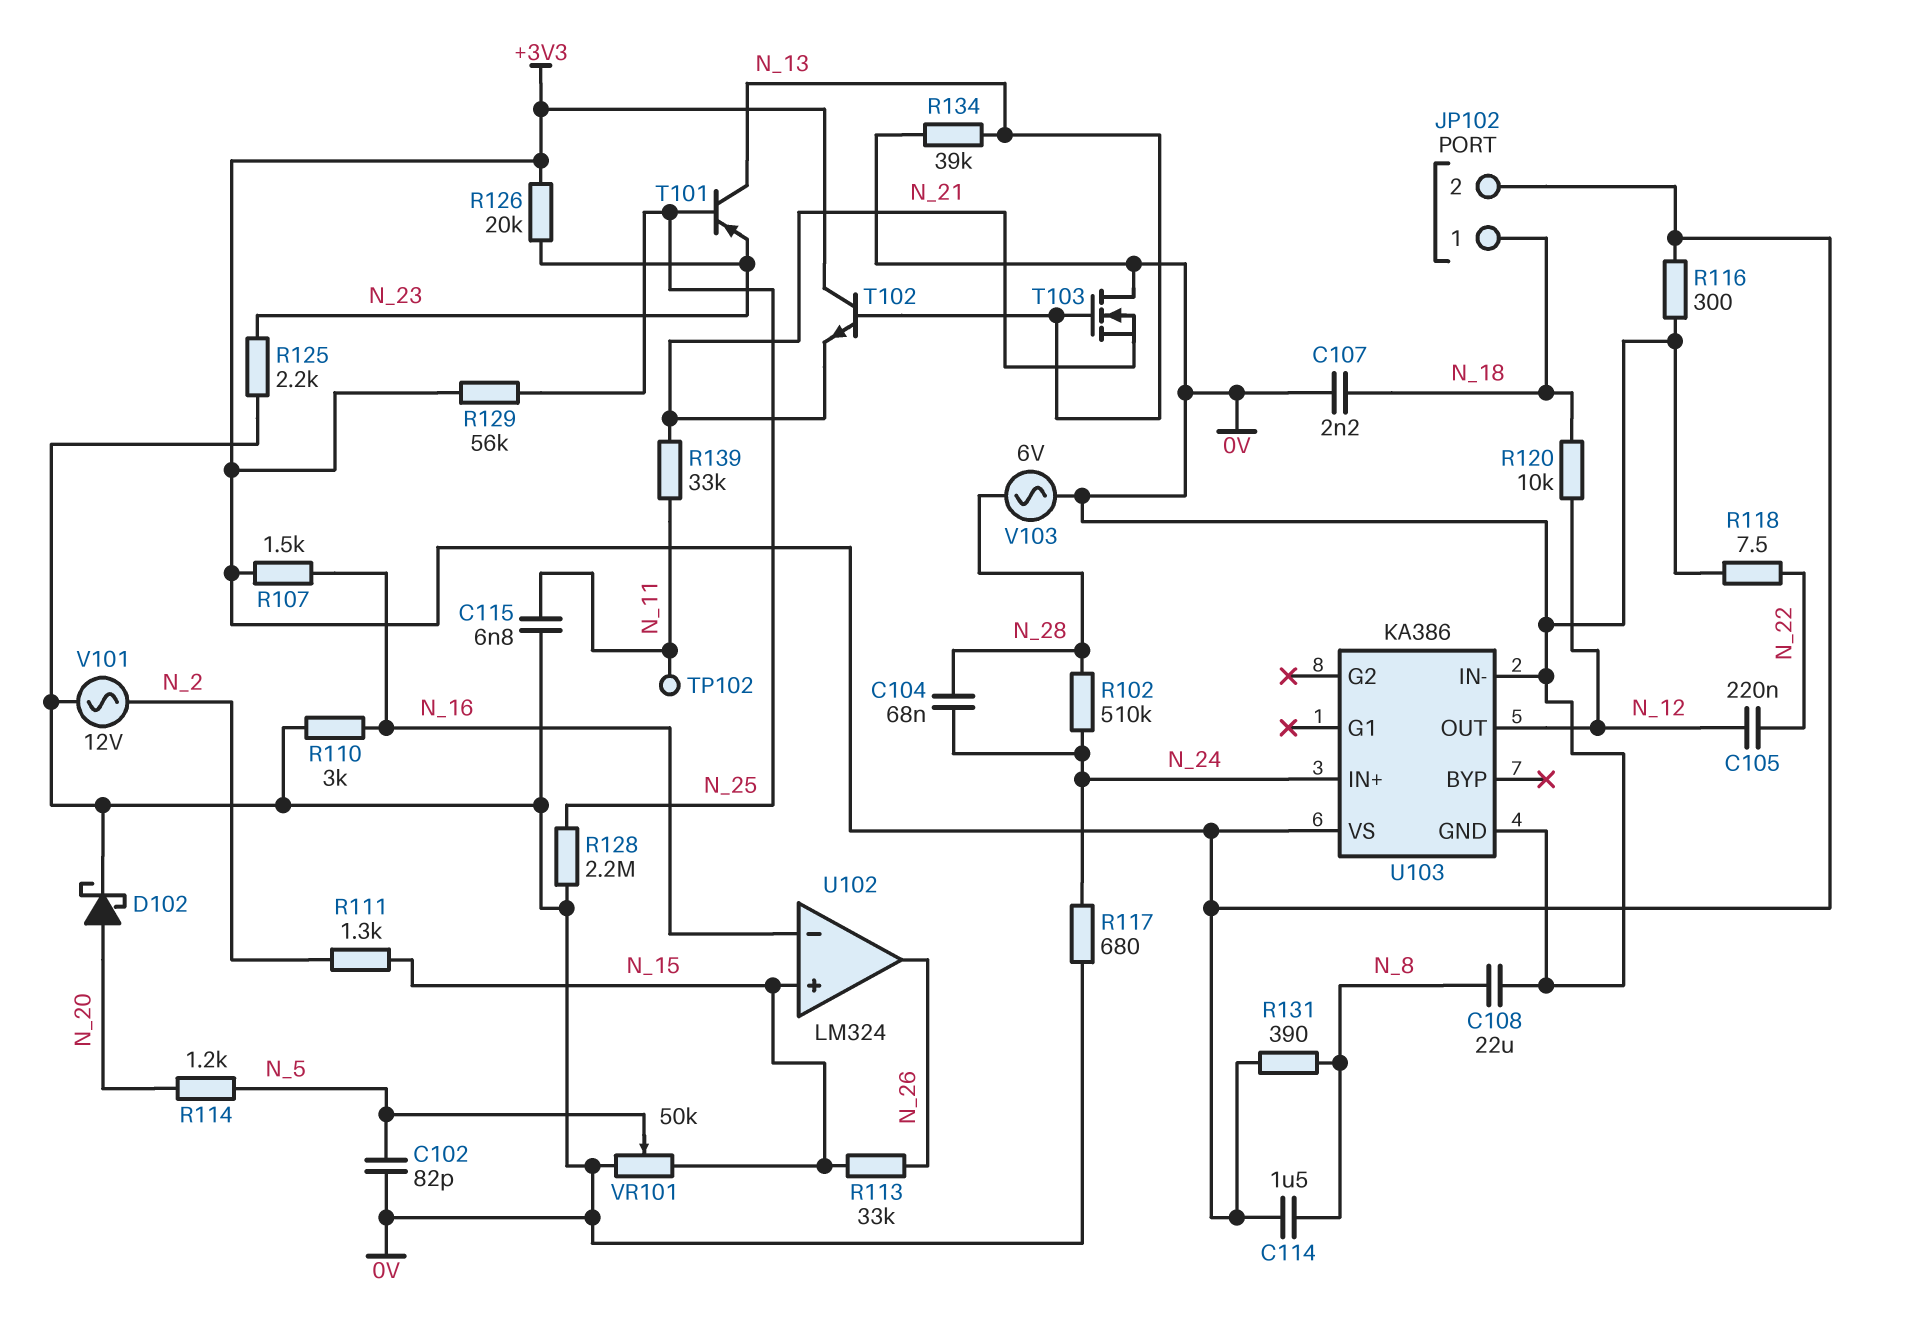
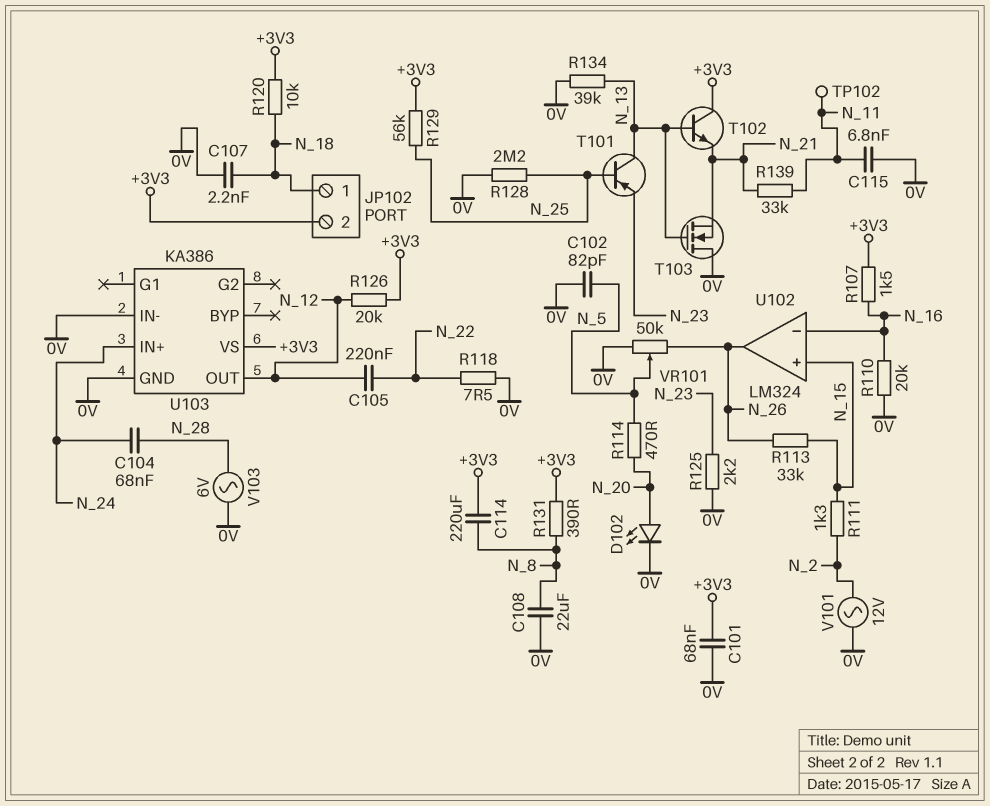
C101: none -> 68nF (+3V3, 0V)
C114: 1.5uF (+3V3, N_8) -> 220uF (+3V3, N_8)
D102: schottky (A N_20, K 0V) -> LED (A N_20, K 0V)
R102: 510k (N_24, N_28) -> none
R110: 3k (0V, N_16) -> 20k (0V, N_16)
R114: 1.2k (N_5, N_20) -> 470 (N_5, N_20)
R116: 300 (+3V3, 0V) -> none
R117: 680 (0V, N_24) -> none
R120: 10k (N_12, N_18) -> 10k (+3V3, N_18)
R126: 20k (+3V3, N_23) -> 20k (+3V3, N_12)
VR101: 50k (0V, N_15, wiper N_5) -> 50k (0V, N_26, wiper N_5)

